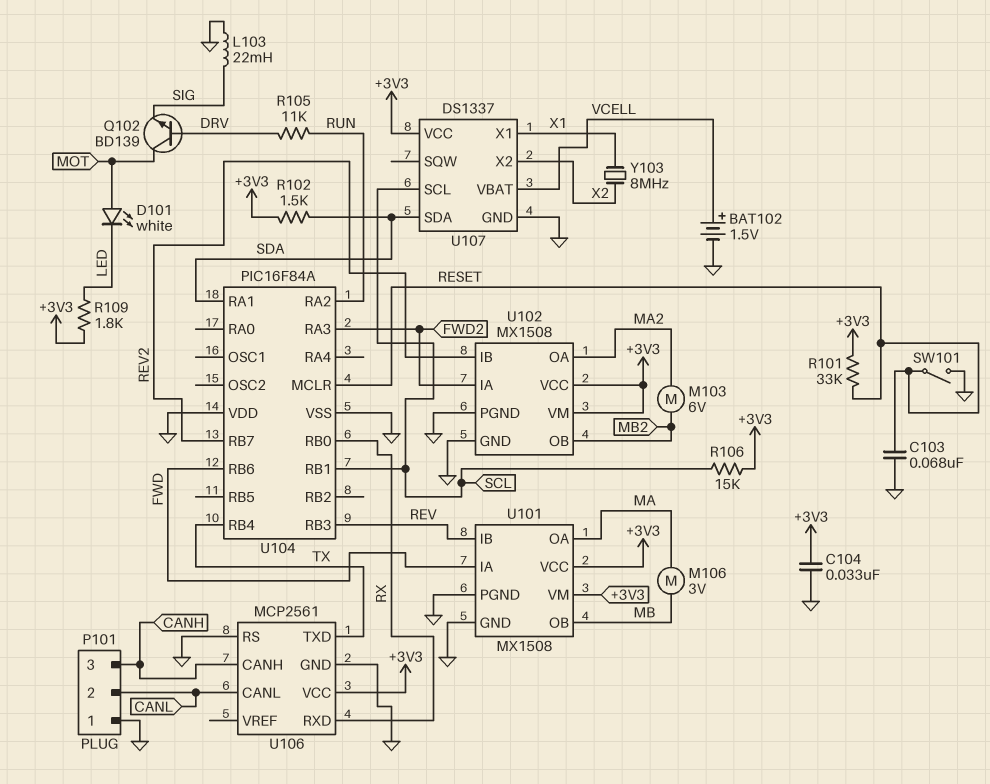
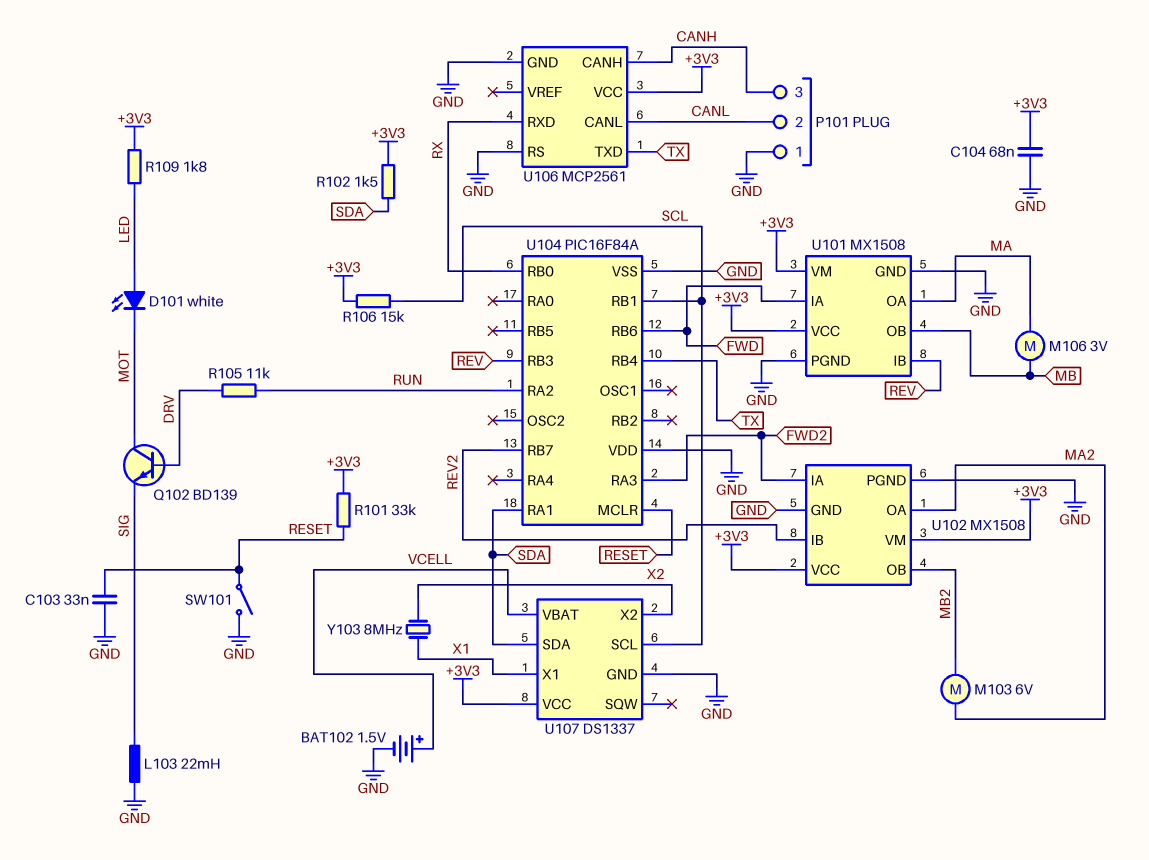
C103: 68nF (GND, RESET) -> 33nF (GND, RESET)
C104: 33nF (+3V3, GND) -> 68nF (+3V3, GND)
D101: LED white (A MOT, K LED) -> LED white (A LED, K MOT)

